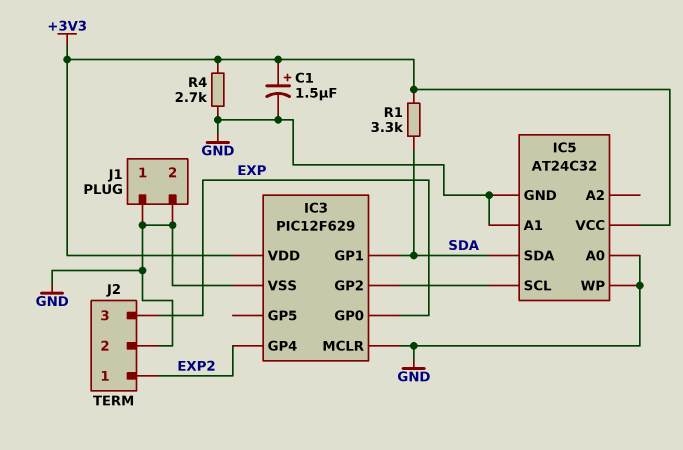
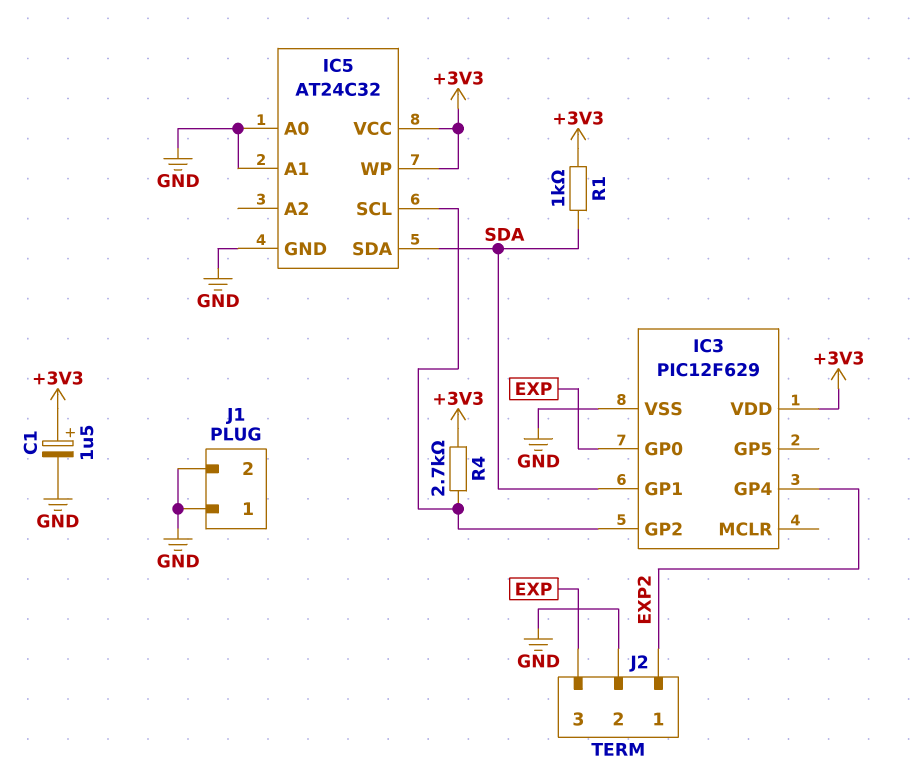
IC3 pin MCLR: GND -> none
IC5 pin WP: GND -> +3V3
R1: 3.3k (+3V3, SDA) -> 1k (+3V3, SDA)
R4: 2.7k (+3V3, GND) -> 2.7k (+3V3, IC3/GP2)

